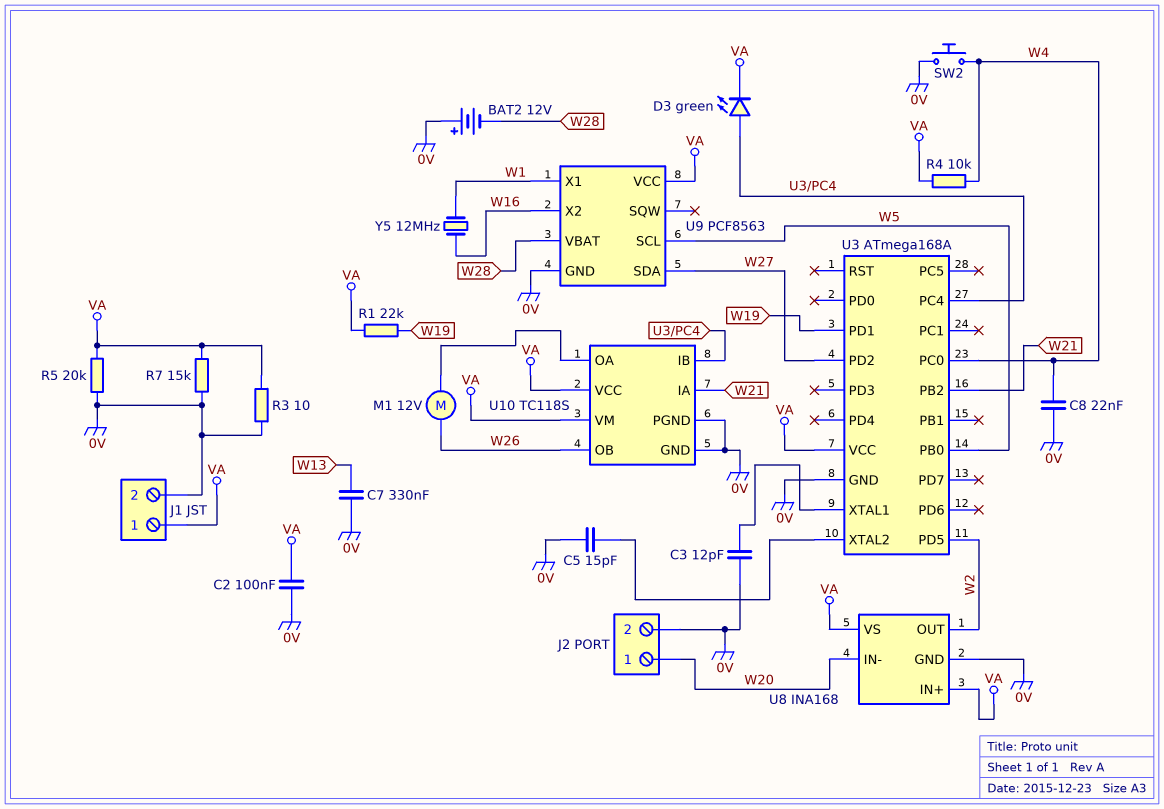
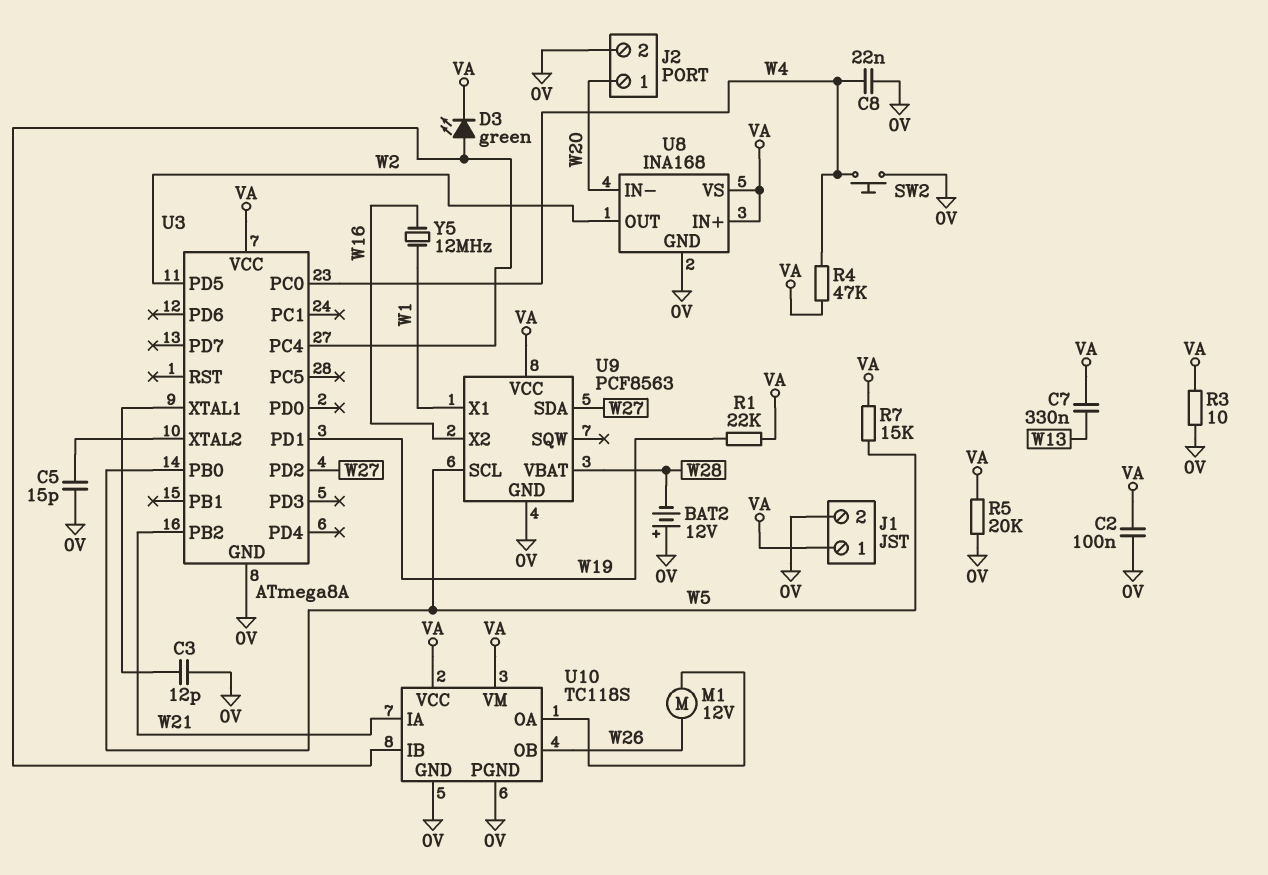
C7: 330nF (0V, W13) -> 330nF (VA, W13)
R4: 10k (VA, W4) -> 47k (VA, W4)
R7: 15k (0V, VA) -> 15k (VA, W5)
U3: ATmega168A -> ATmega8A

